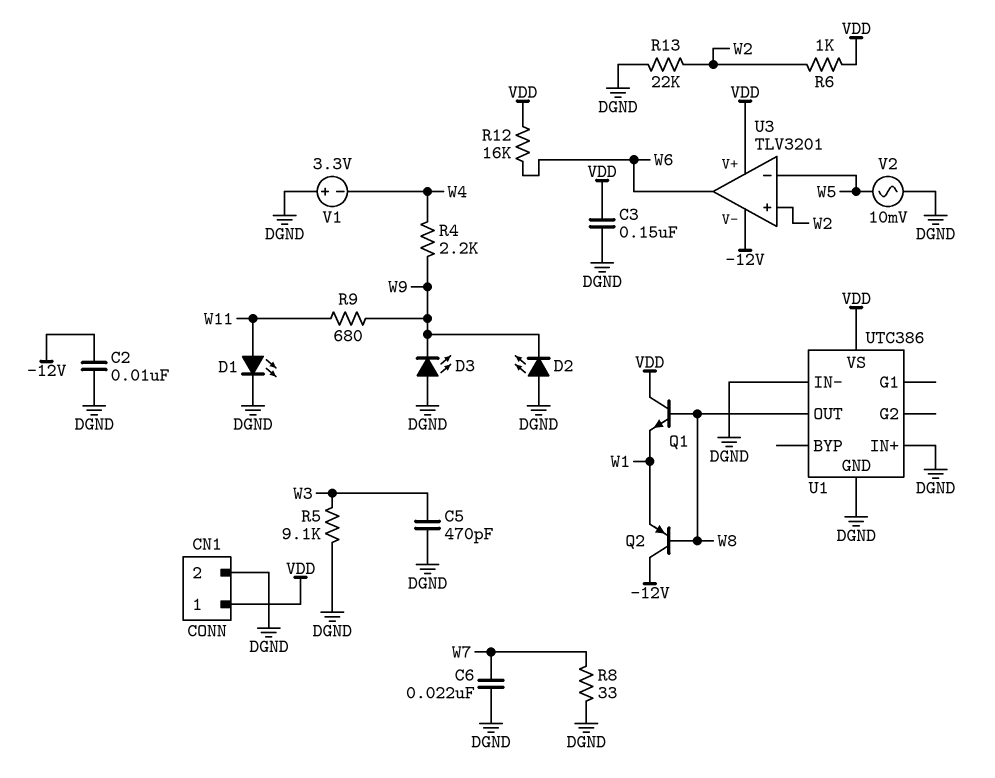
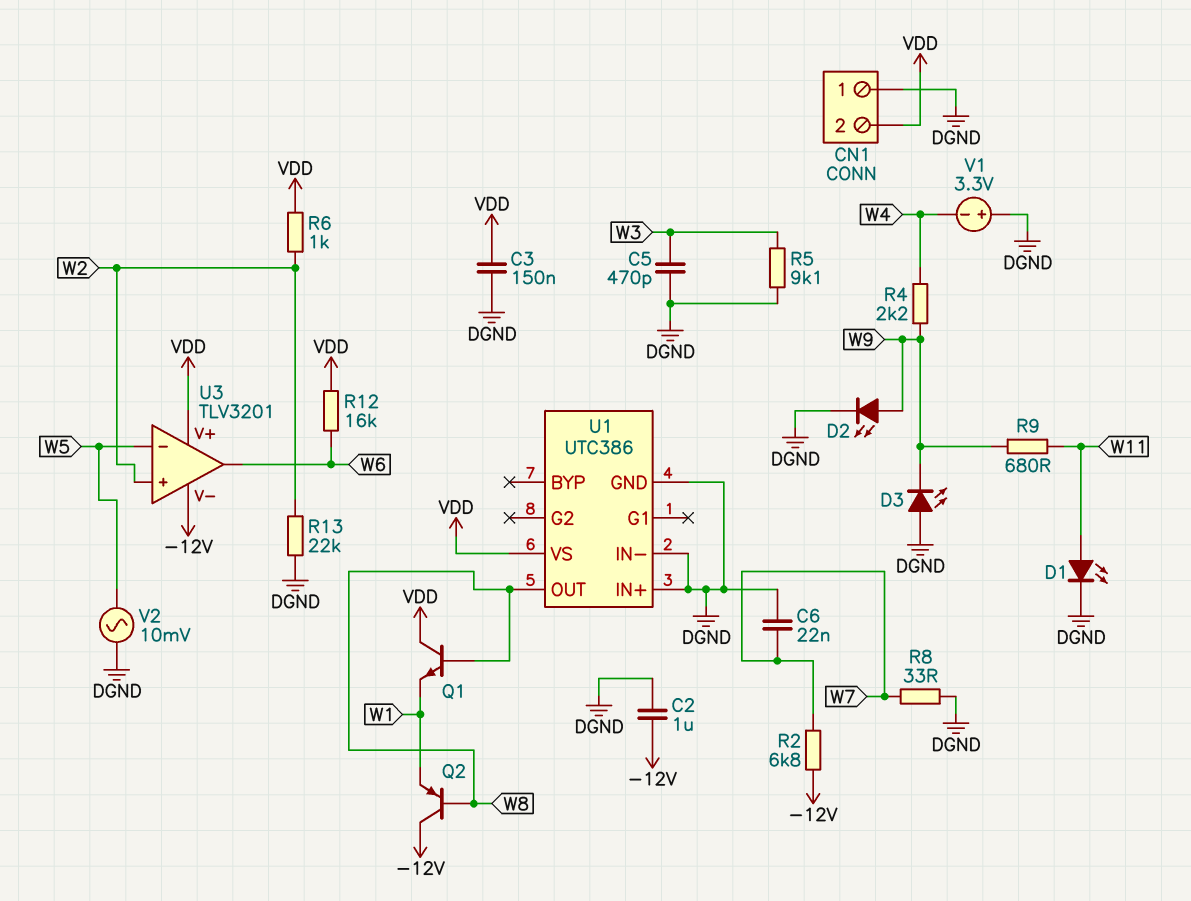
C2: 10nF (-12V, DGND) -> 1uF (-12V, DGND)
CN1 pin 1: VDD -> DGND
CN1 pin 2: DGND -> VDD
D2: LED (A DGND, K W9) -> LED (A W9, K DGND)
R2: none -> 6.8k (-12V, W7)

